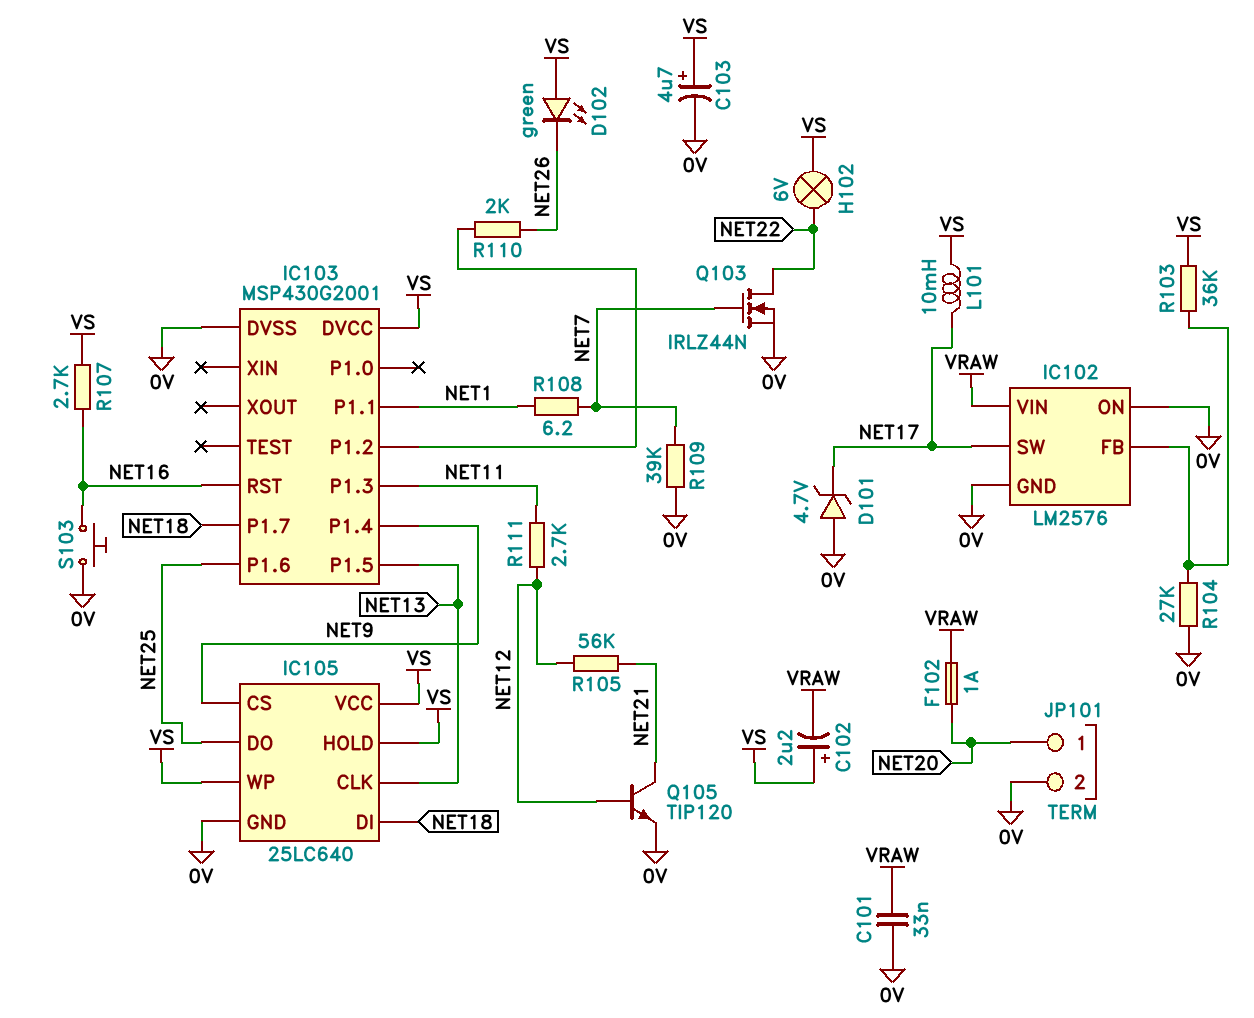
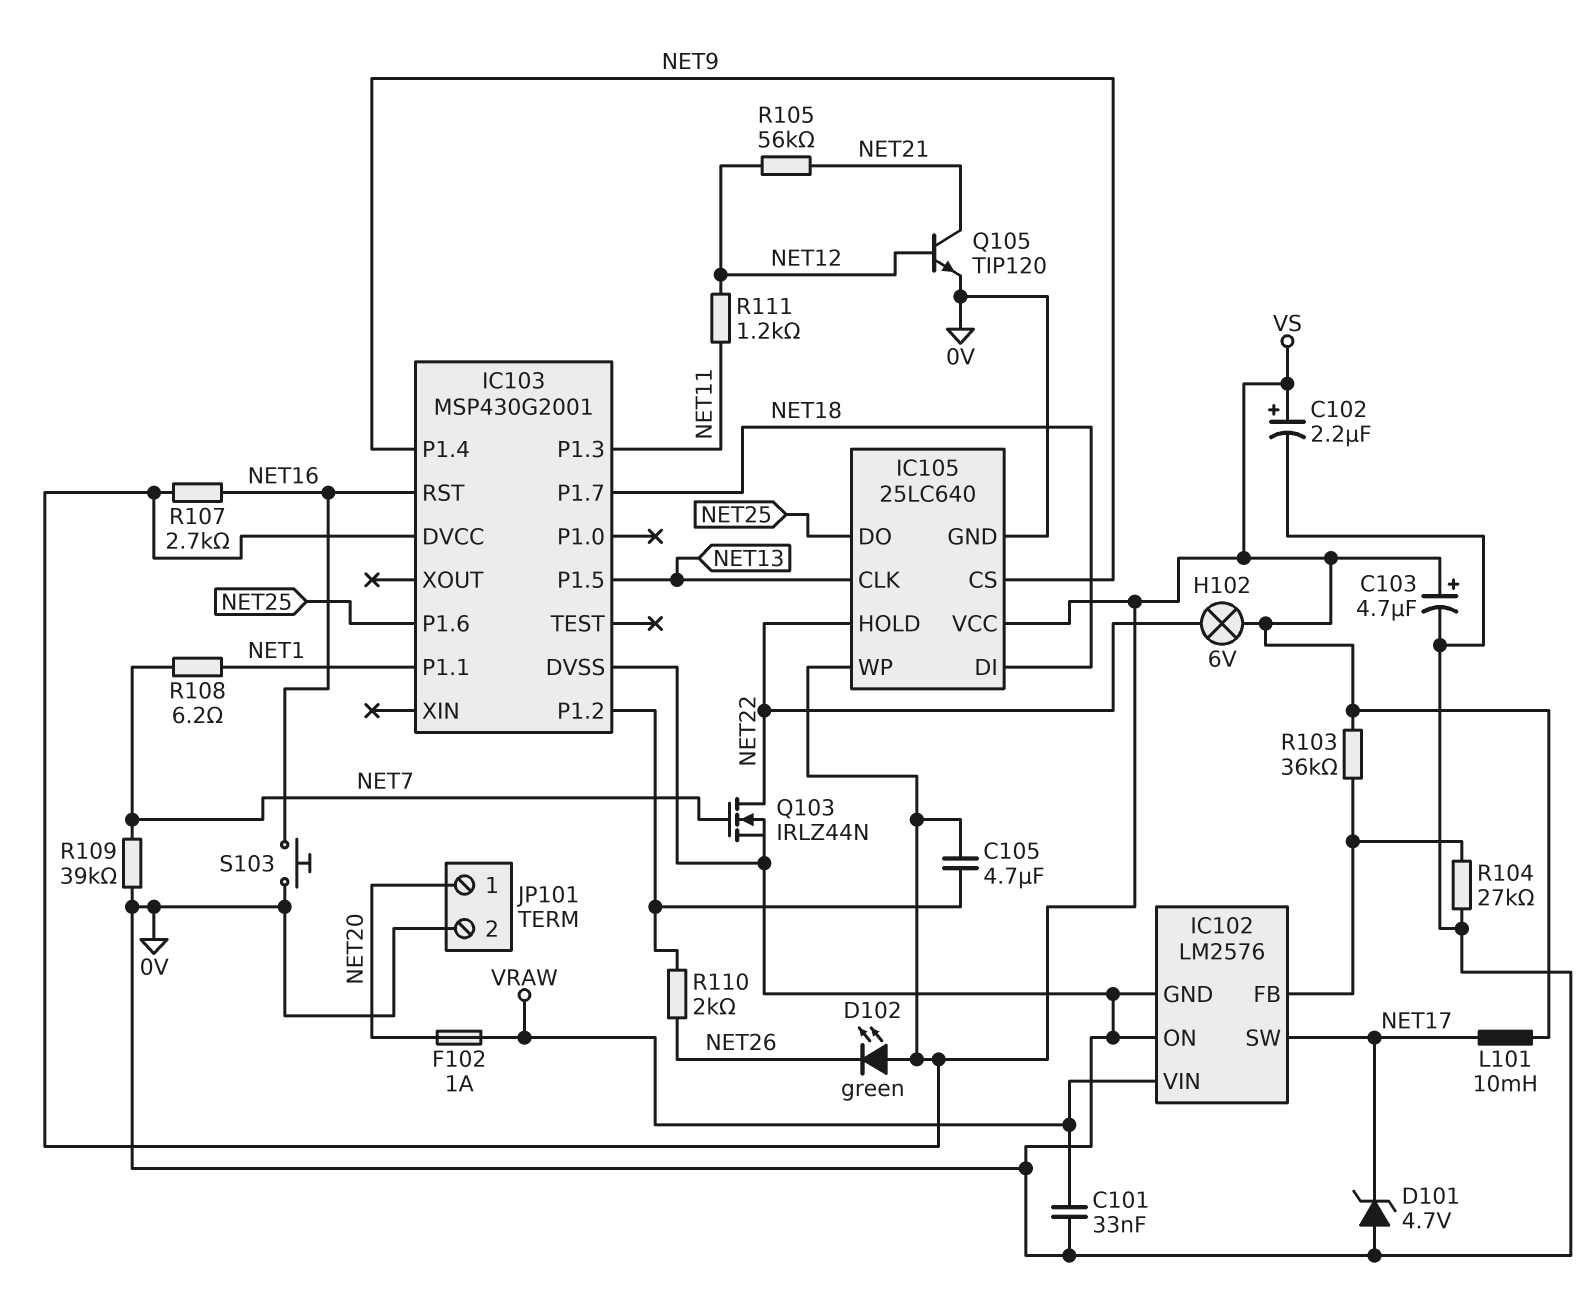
C102: 2.2uF (plus VS, minus VRAW) -> 2.2uF (plus VS, minus 0V)
C105: none -> 4.7uF (IC103/P1.2, VS)
IC105 pin HOLD: VS -> NET22
R111: 2.7k (NET11, NET12) -> 1.2k (NET11, NET12)

